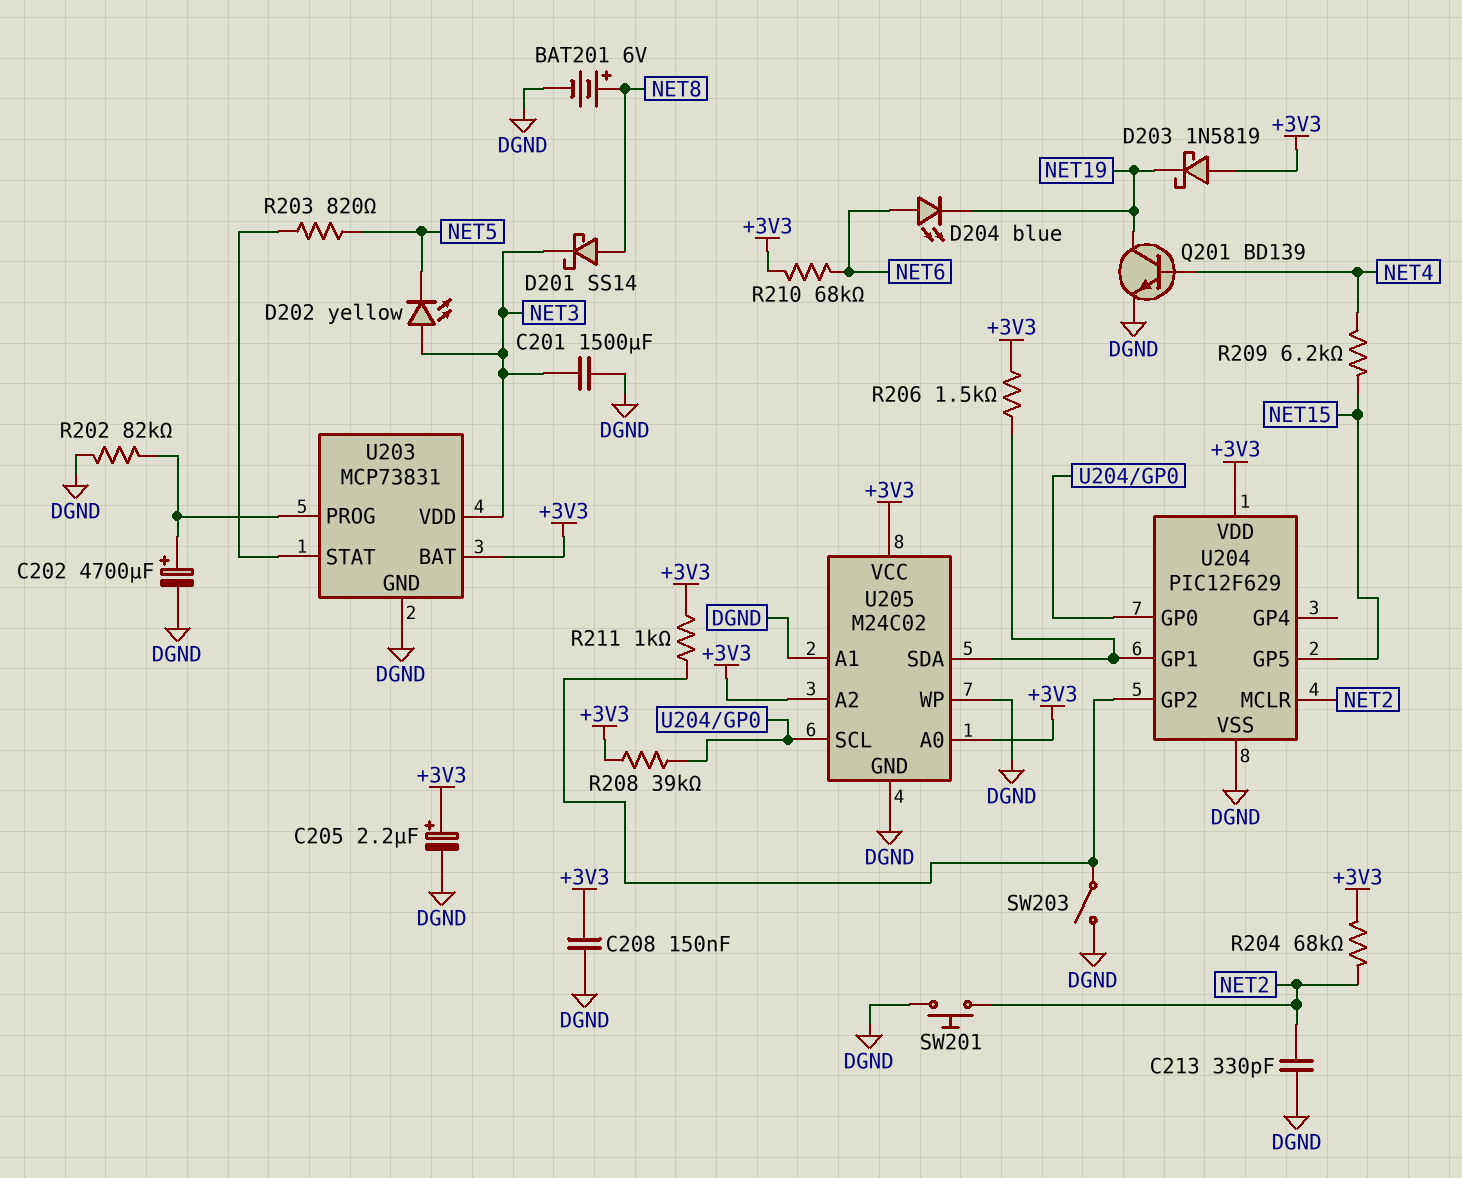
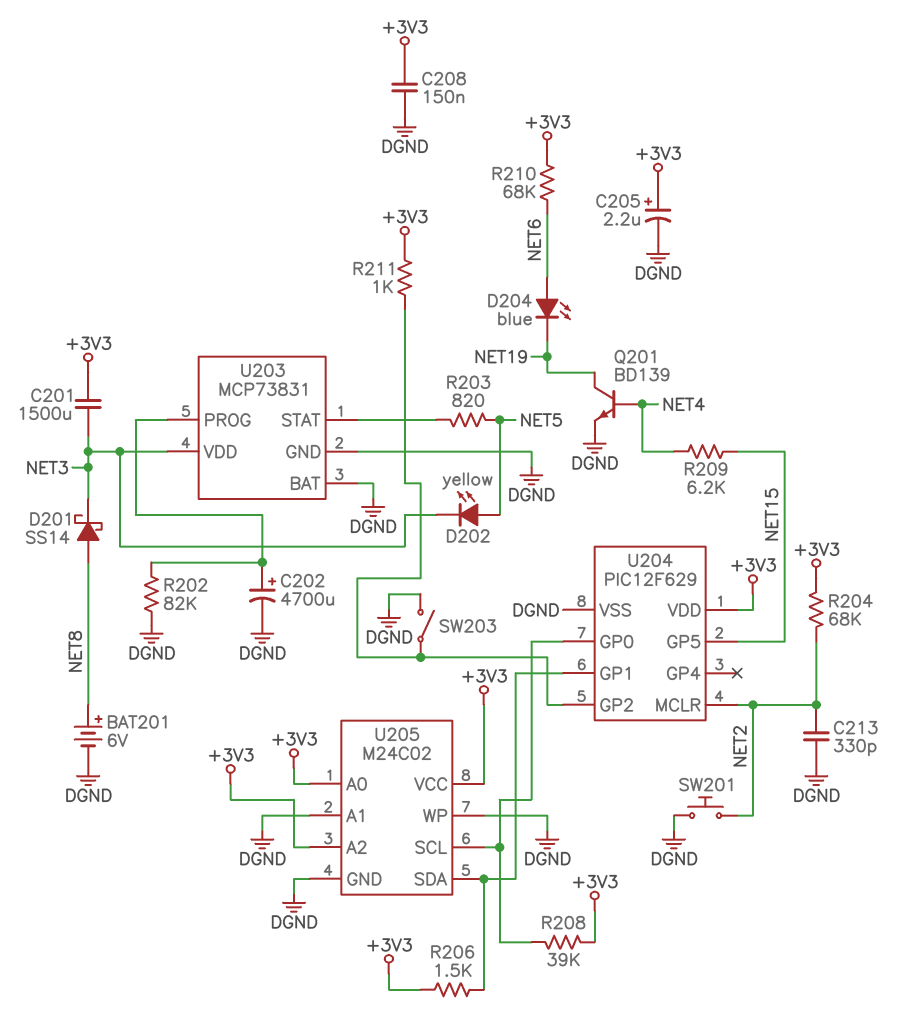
C201: 1500uF (DGND, NET3) -> 1500uF (+3V3, NET3)
D202: LED yellow (A NET3, K NET5) -> LED yellow (A NET5, K NET3)
D203: schottky 1N5819 (A +3V3, K NET19) -> none
U203 pin BAT: +3V3 -> DGND

